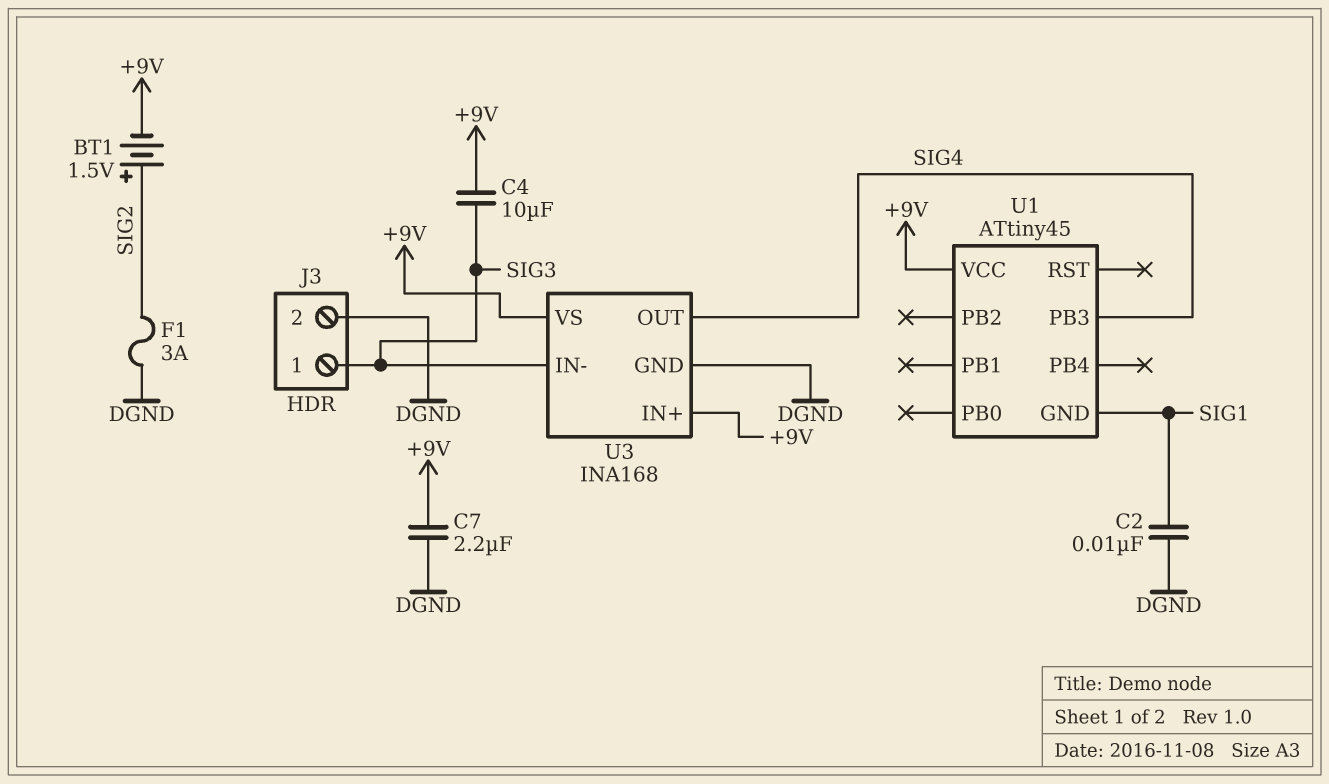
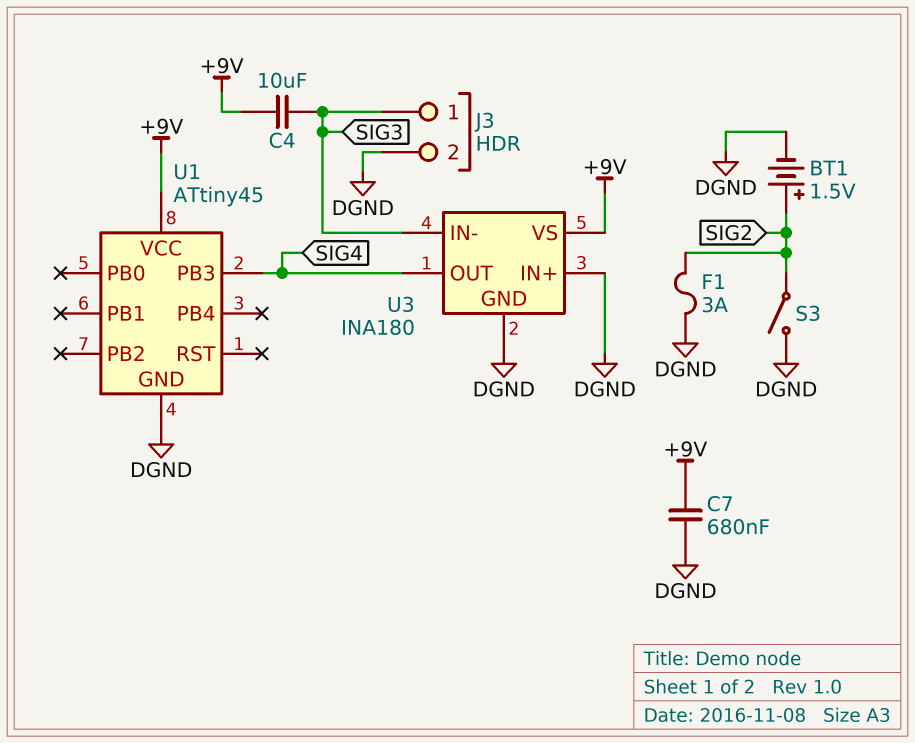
BT1: 1.5V (plus SIG2, minus +9V) -> 1.5V (plus SIG2, minus DGND)
C2: 10nF (DGND, SIG1) -> none
C7: 2.2uF (+9V, DGND) -> 680nF (+9V, DGND)
S3: none -> switch (DGND, SIG2)
U1 pin GND: SIG1 -> DGND
U3: INA168 -> INA180
U3 pin IN+: +9V -> DGND

